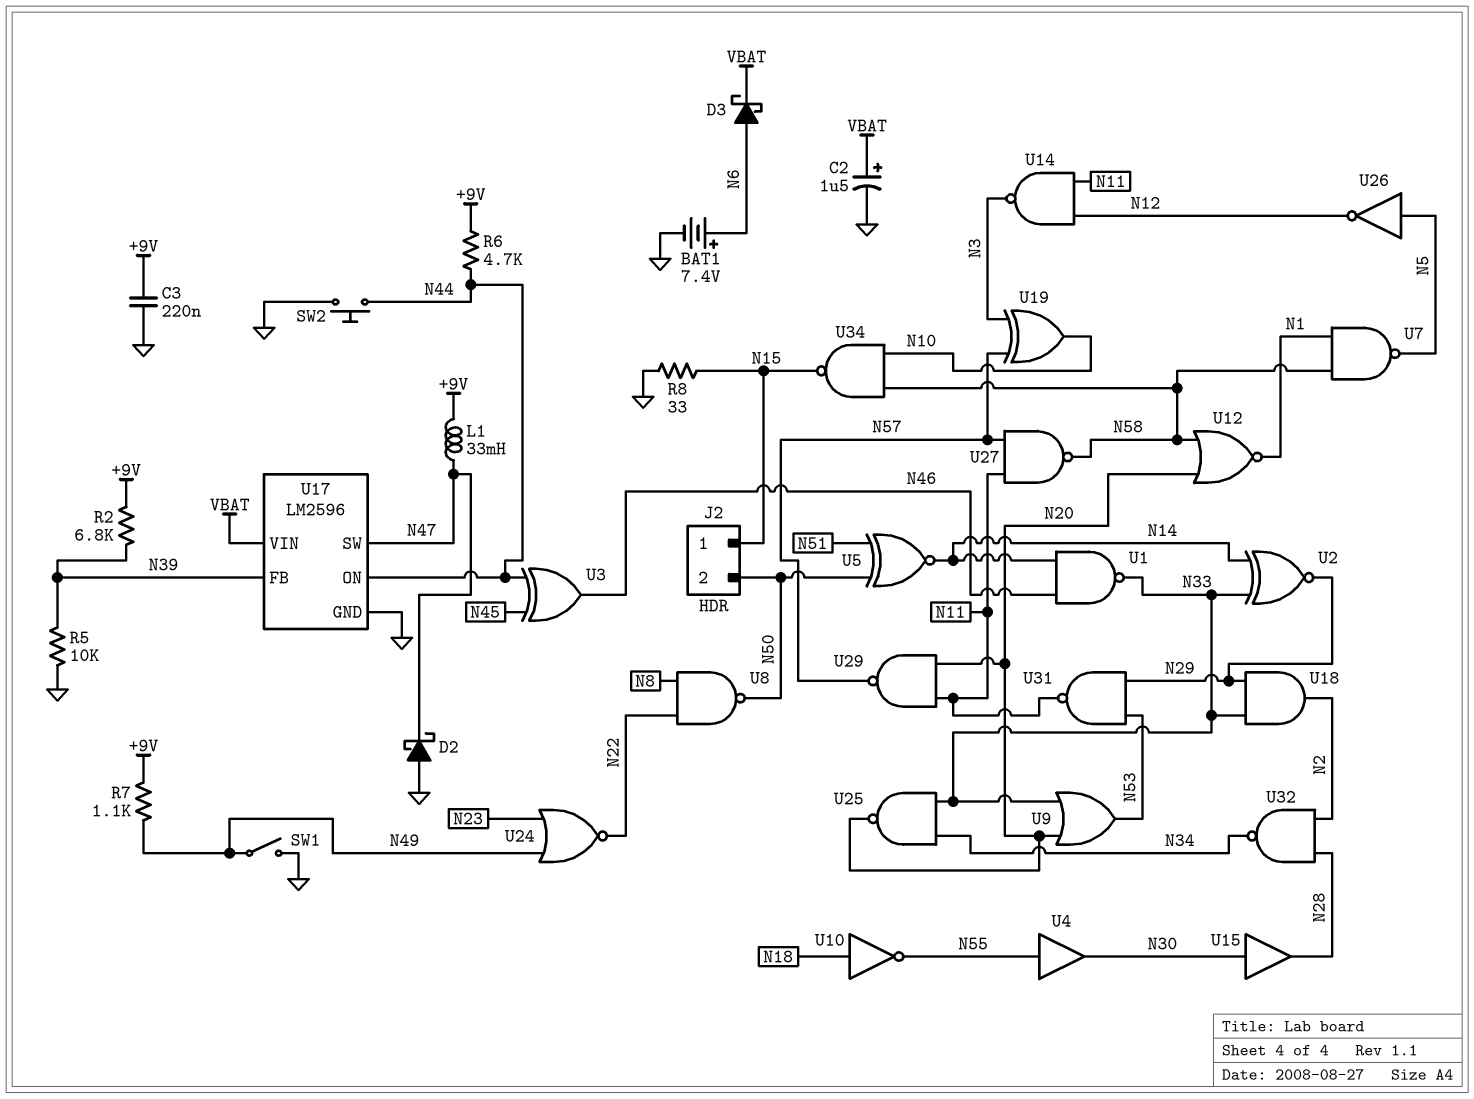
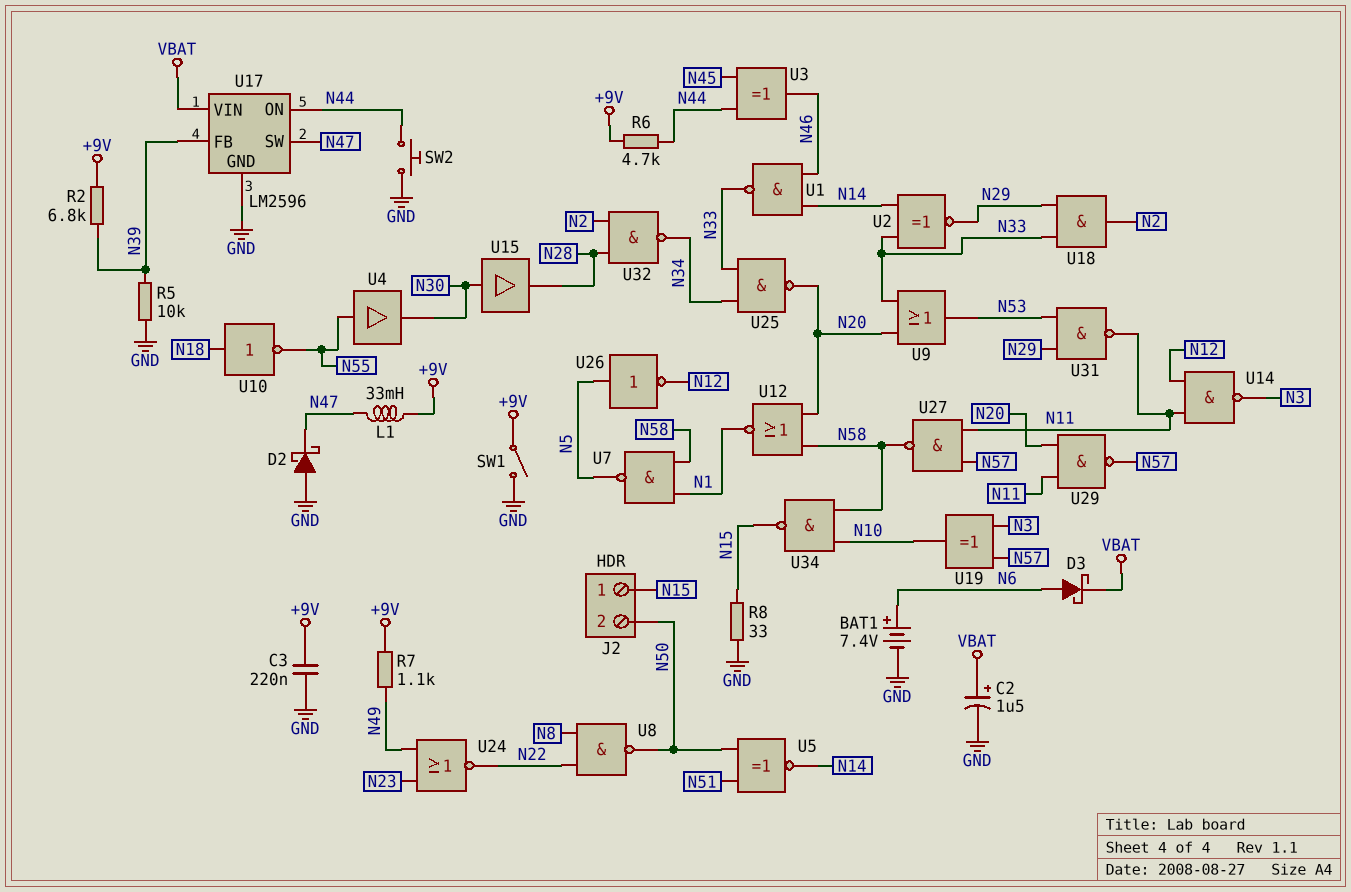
SW1: switch (GND, N49) -> switch (+9V, GND)

